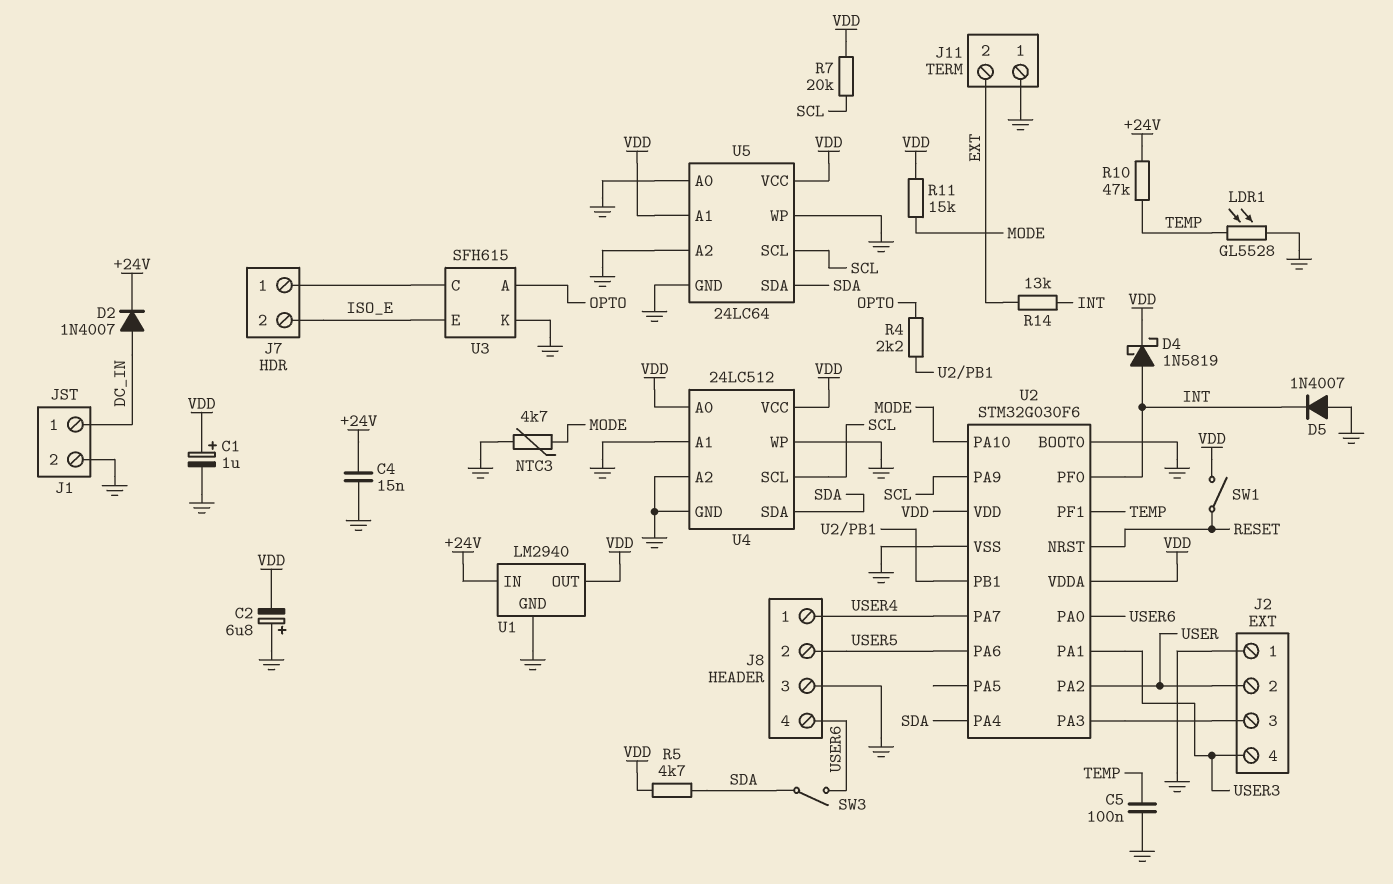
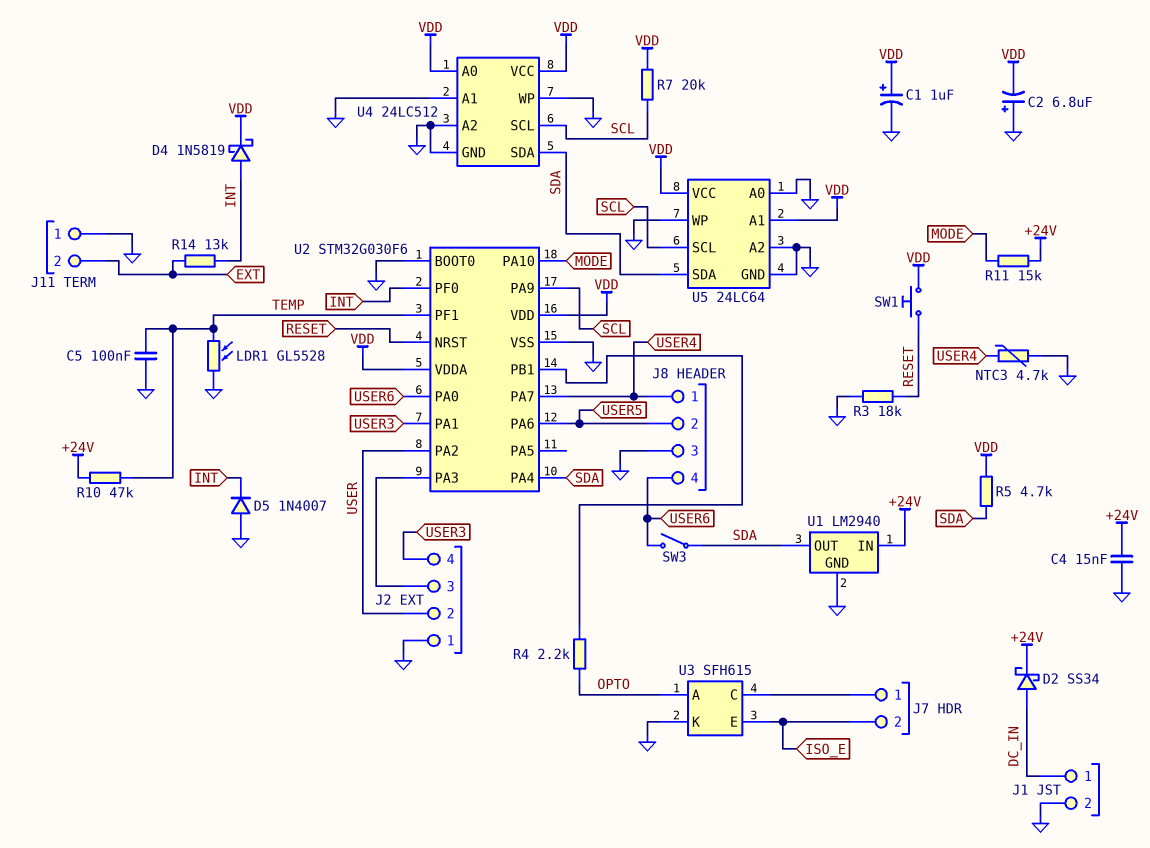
D2: diode 1N4007 (A DC_IN, K +24V) -> schottky SS34 (A DC_IN, K +24V)
NTC3: 4.7k (GND, MODE) -> 4.7k (GND, USER4)
R3: none -> 18k (GND, RESET)
R11: 15k (MODE, VDD) -> 15k (+24V, MODE)
SW1: switch (RESET, VDD) -> button (RESET, VDD)
U1 pin OUT: VDD -> SDA

